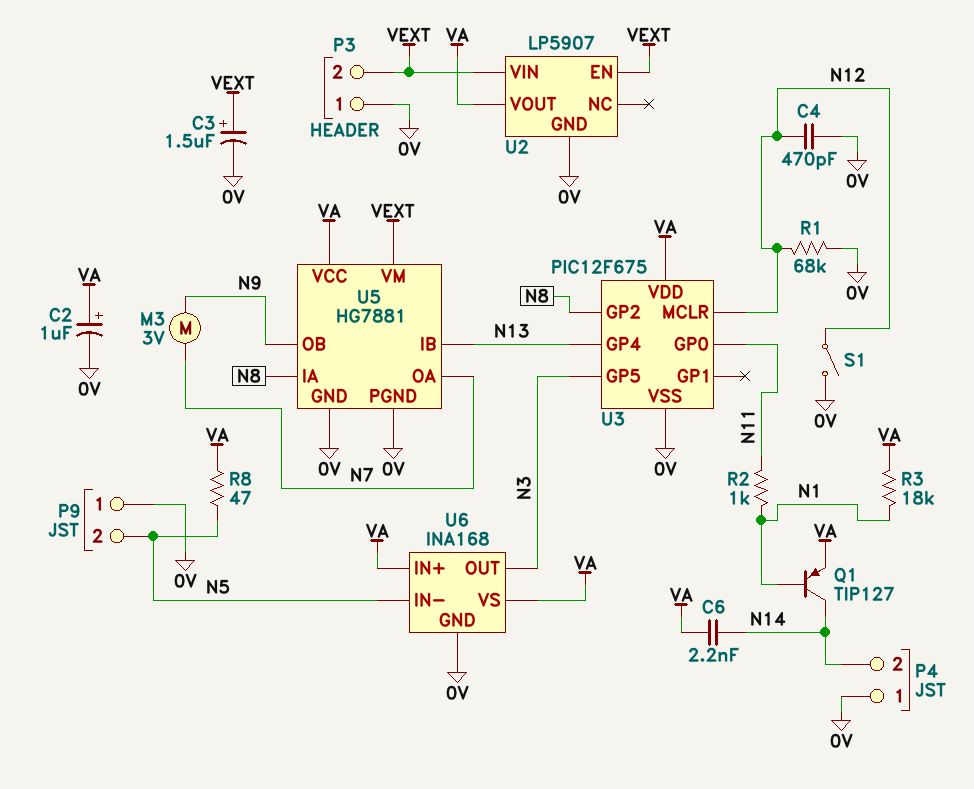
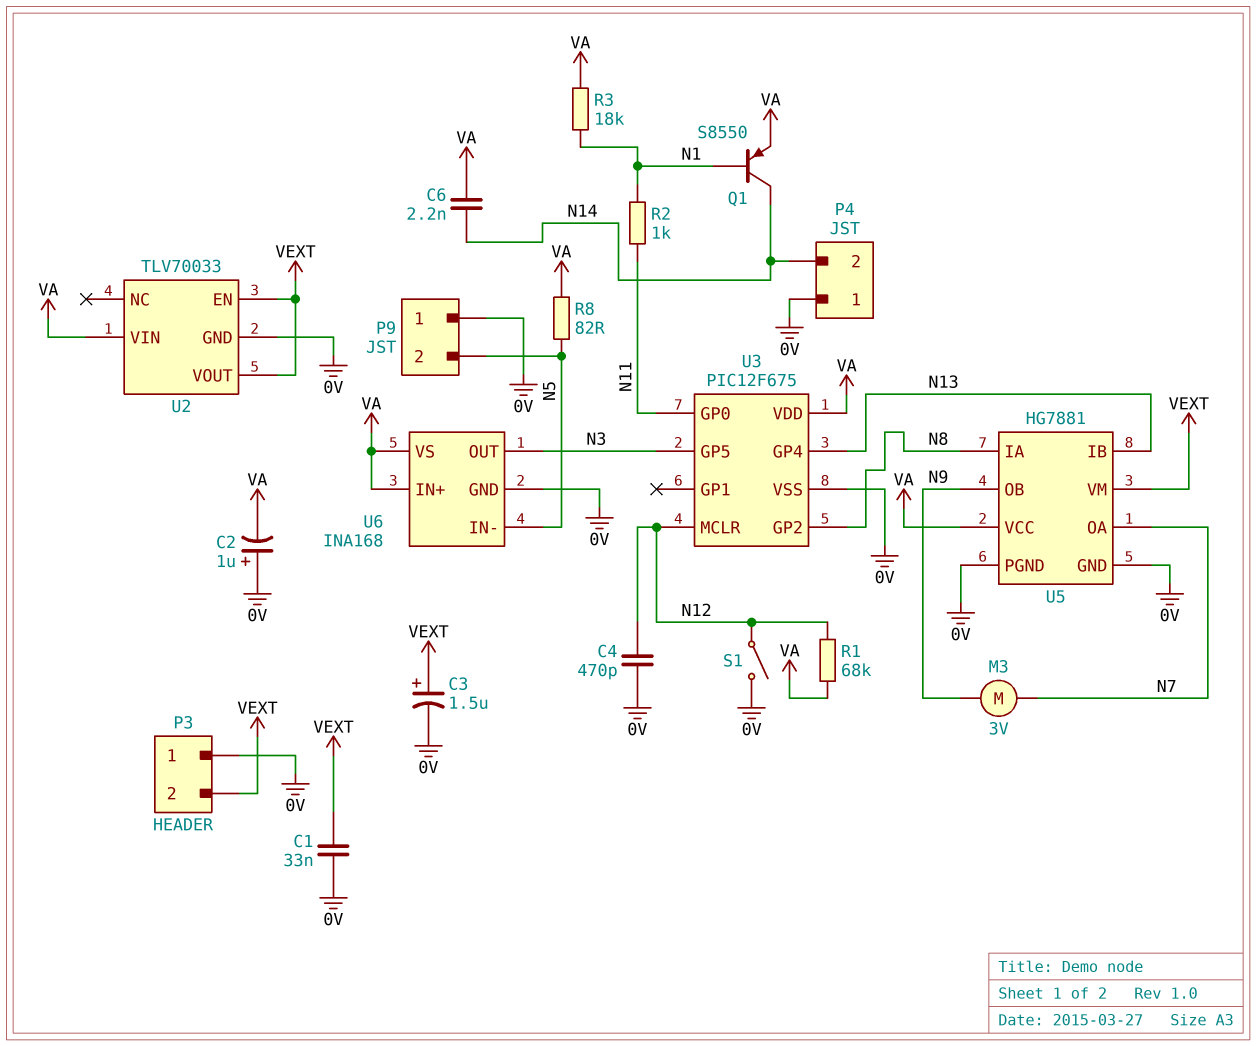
C1: none -> 33nF (0V, VEXT)
C2: 1uF (plus VA, minus 0V) -> 1uF (plus 0V, minus VA)
Q1: PNP TIP127 (B N1, C N14, E VA) -> PNP S8550 (B N1, C N14, E VA)
R1: 68k (0V, N12) -> 68k (N12, VA)
R8: 47 (N5, VA) -> 82 (N5, VA)
U2: LP5907 -> TLV70033
U2 pin VIN: VEXT -> VA
U2 pin VOUT: VA -> VEXT

